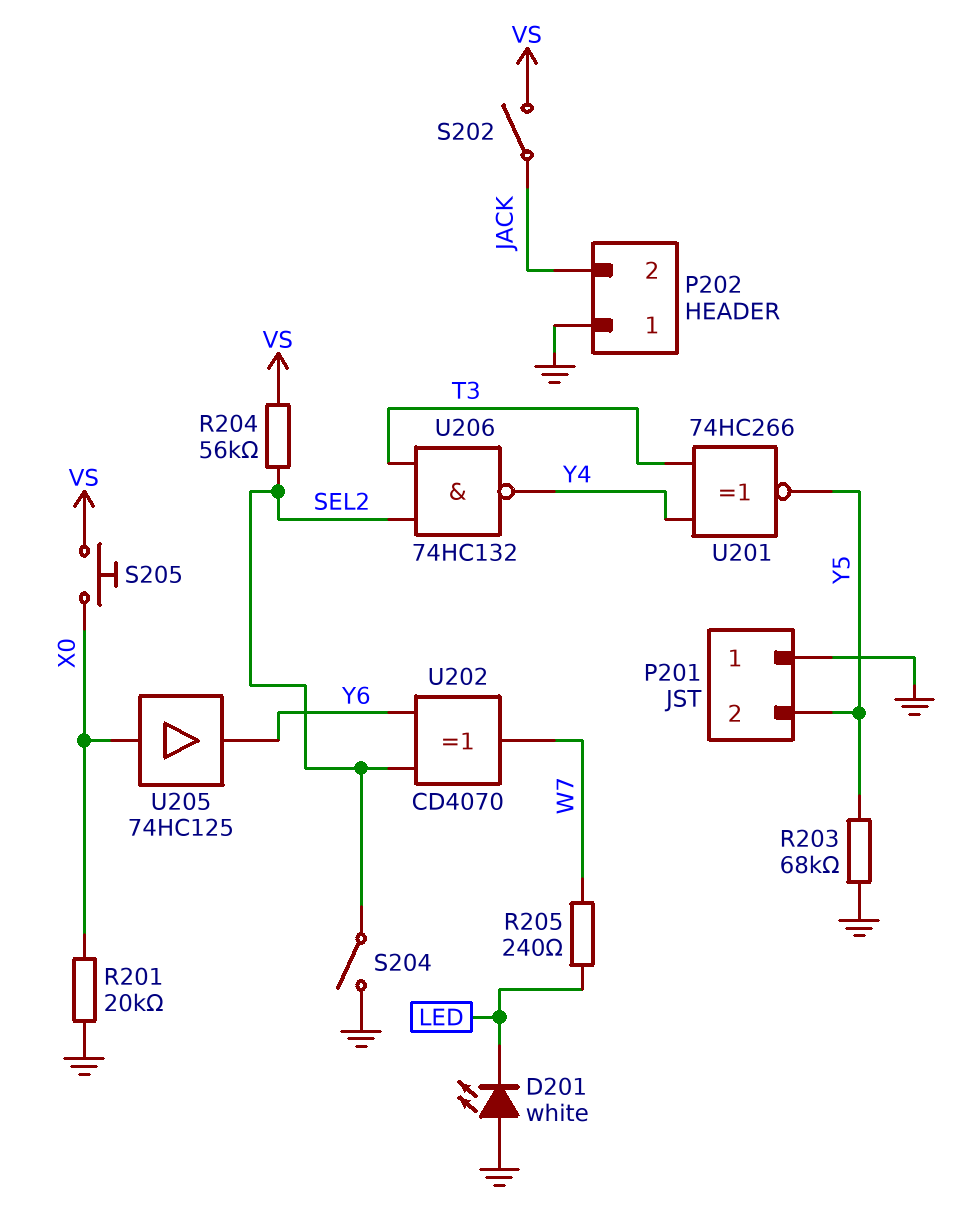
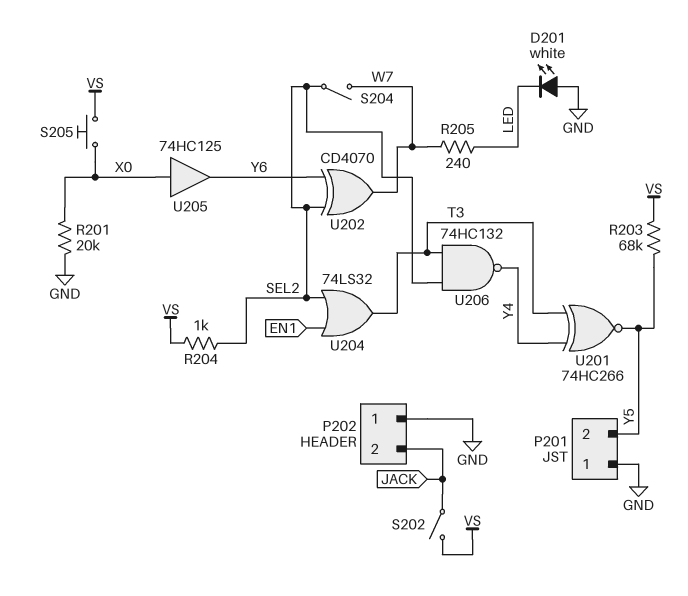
R203: 68k (GND, Y5) -> 68k (VS, Y5)
R204: 56k (SEL2, VS) -> 1k (SEL2, VS)
S204: switch (GND, SEL2) -> switch (SEL2, W7)
U204: none -> OR 74LS32 (in EN1, in SEL2, out T3)

